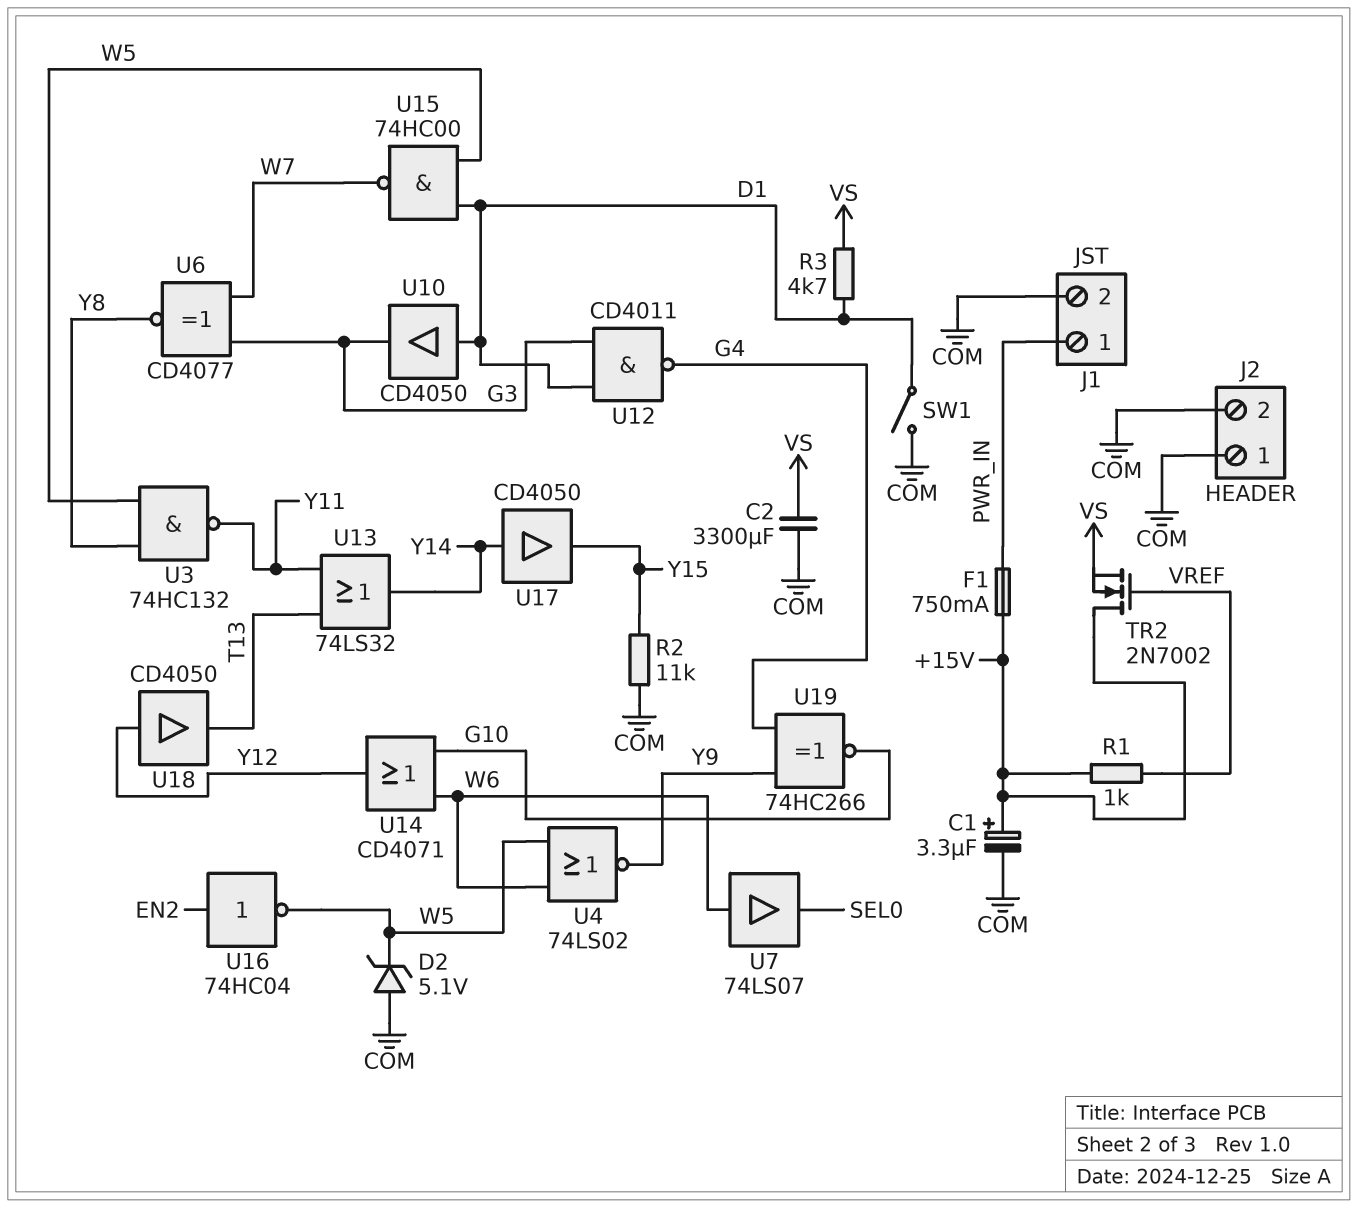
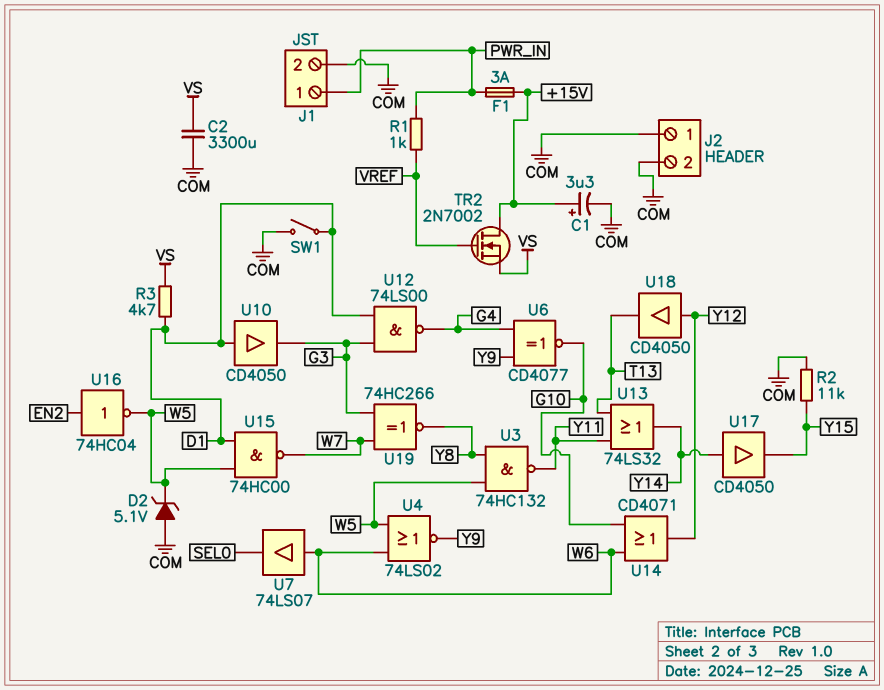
F1: 750mA (+15V, PWR_IN) -> 3A (+15V, PWR_IN)
R1: 1k (+15V, VREF) -> 1k (PWR_IN, VREF)
U6: XNOR CD4077 (in G3, in W7, out Y8) -> XNOR CD4077 (in G4, in Y9, out G10)
U12: NAND CD4011 (in D1, in G3, out G4) -> NAND 74LS00 (in D1, in G3, out G4)
U19: XNOR 74HC266 (in G4, in Y9, out G10) -> XNOR 74HC266 (in G3, in W7, out Y8)

